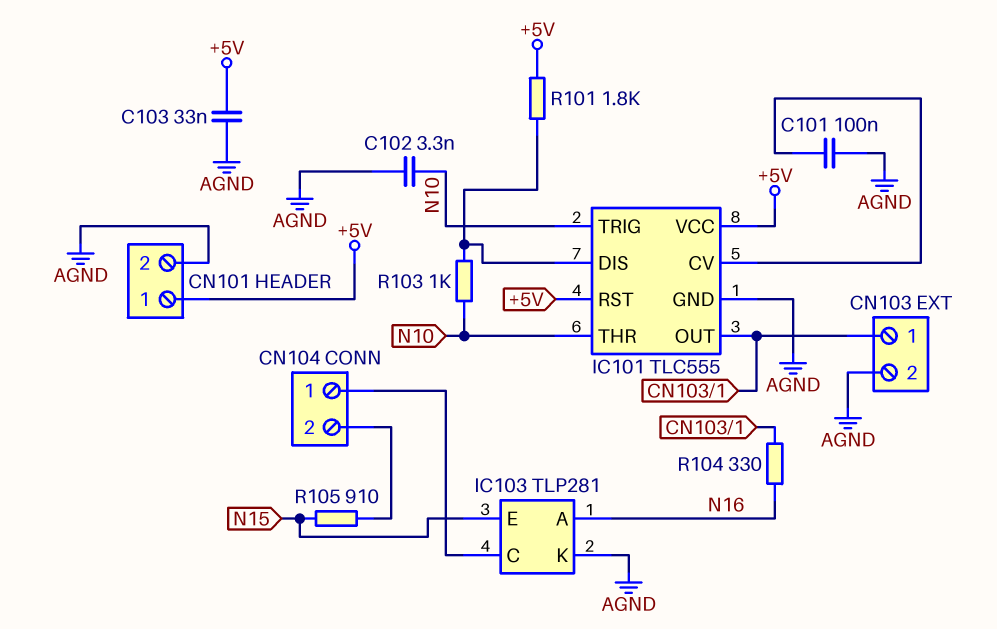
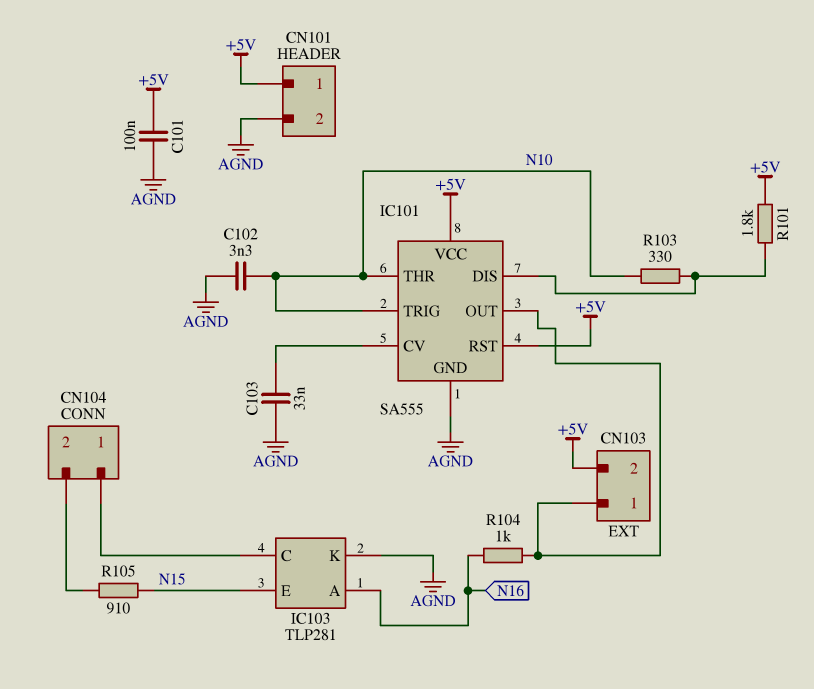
C101: 100nF (AGND, IC101/CV) -> 100nF (+5V, AGND)
C103: 33nF (+5V, AGND) -> 33nF (AGND, IC101/CV)
CN103 pin 2: AGND -> +5V
IC101: TLC555 -> SA555
R103: 1k (IC101/DIS, N10) -> 330 (IC101/DIS, N10)
R104: 330 (CN103/1, N16) -> 1k (CN103/1, N16)

